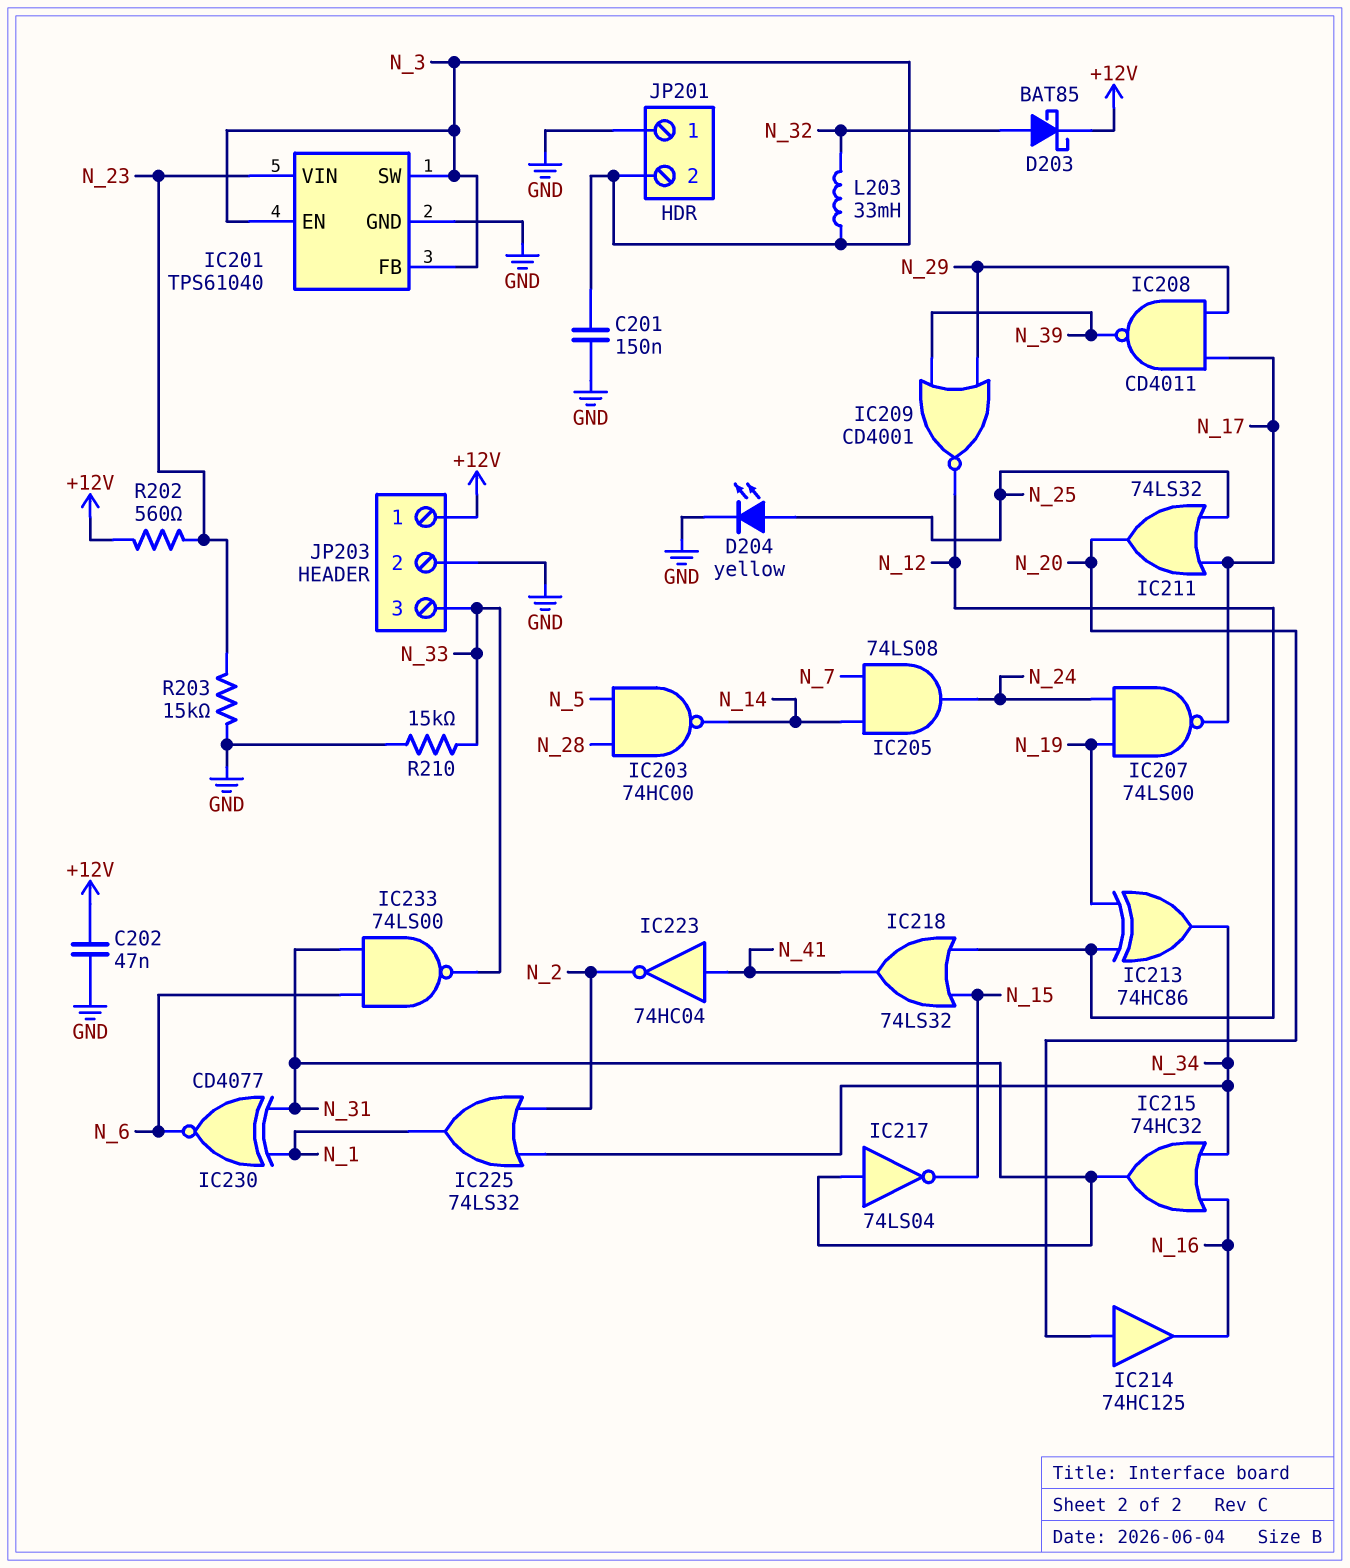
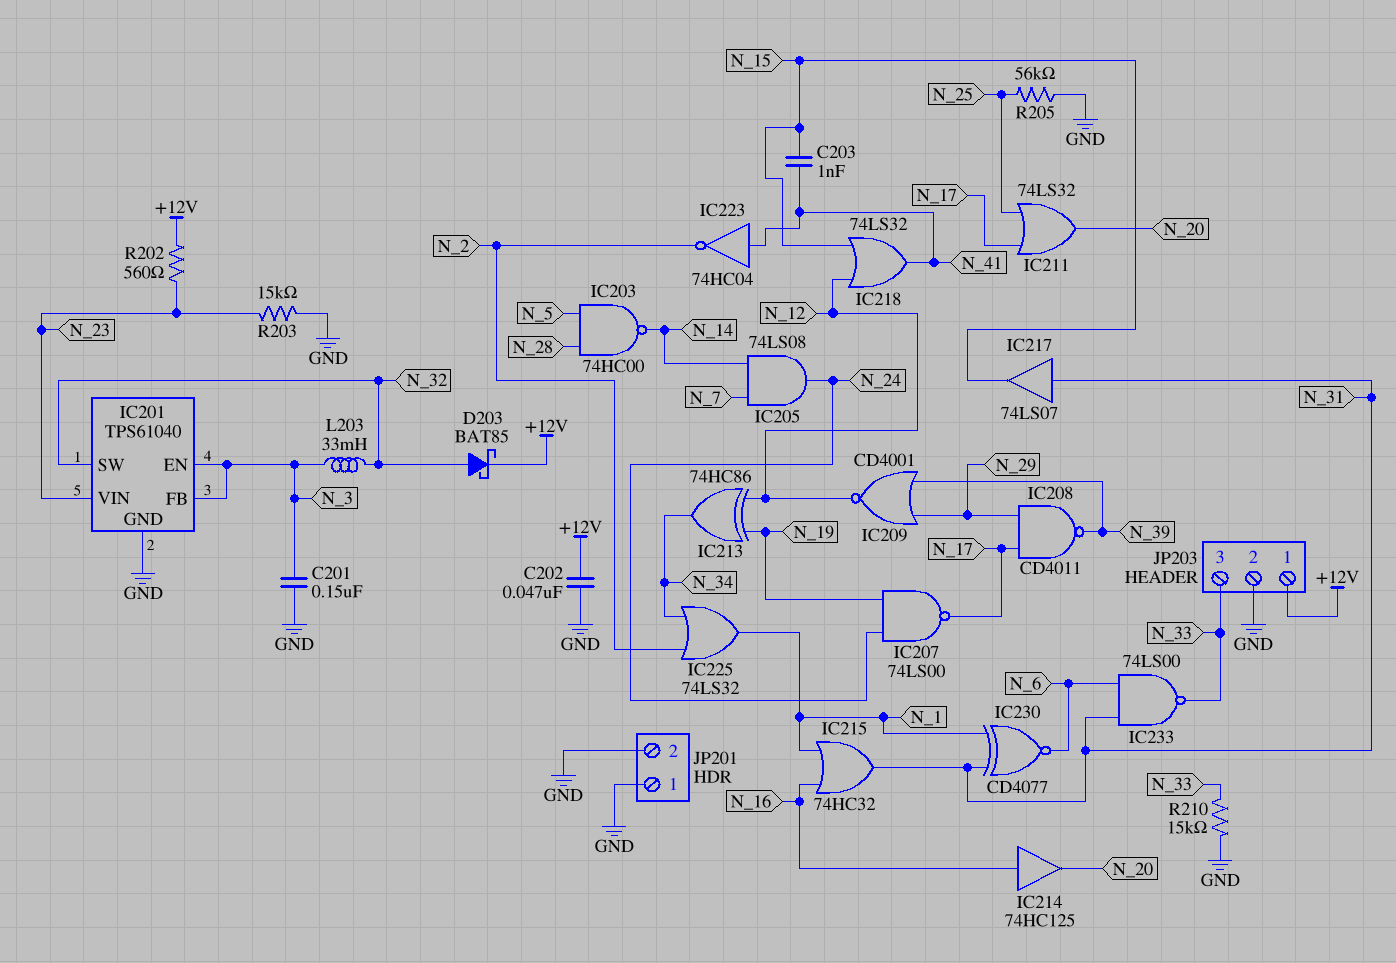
C203: none -> 1nF (N_15, N_41)
D204: LED yellow (A N_25, K GND) -> none
IC201 pin SW: N_3 -> N_32
IC214: buffer 74HC125 (in N_20, out N_16) -> buffer 74HC125 (in N_16, out N_20)
IC215: OR 74HC32 (in N_16, in N_34, out N_31) -> OR 74HC32 (in N_1, in N_16, out N_31)
IC217: NOT 74LS04 (in N_31, out N_15) -> buffer 74LS07 (in N_31, out N_15)
JP201 pin 2: N_3 -> GND
R205: none -> 56k (GND, N_25)

